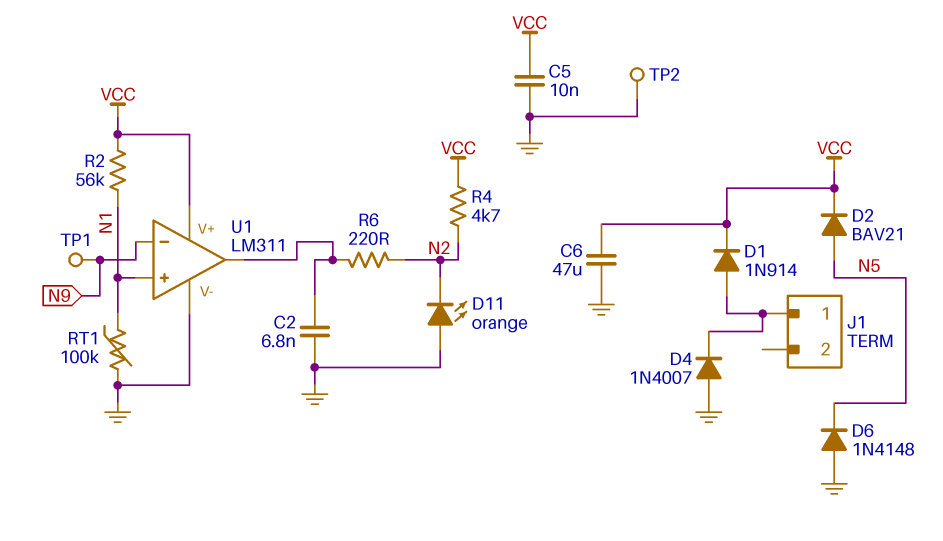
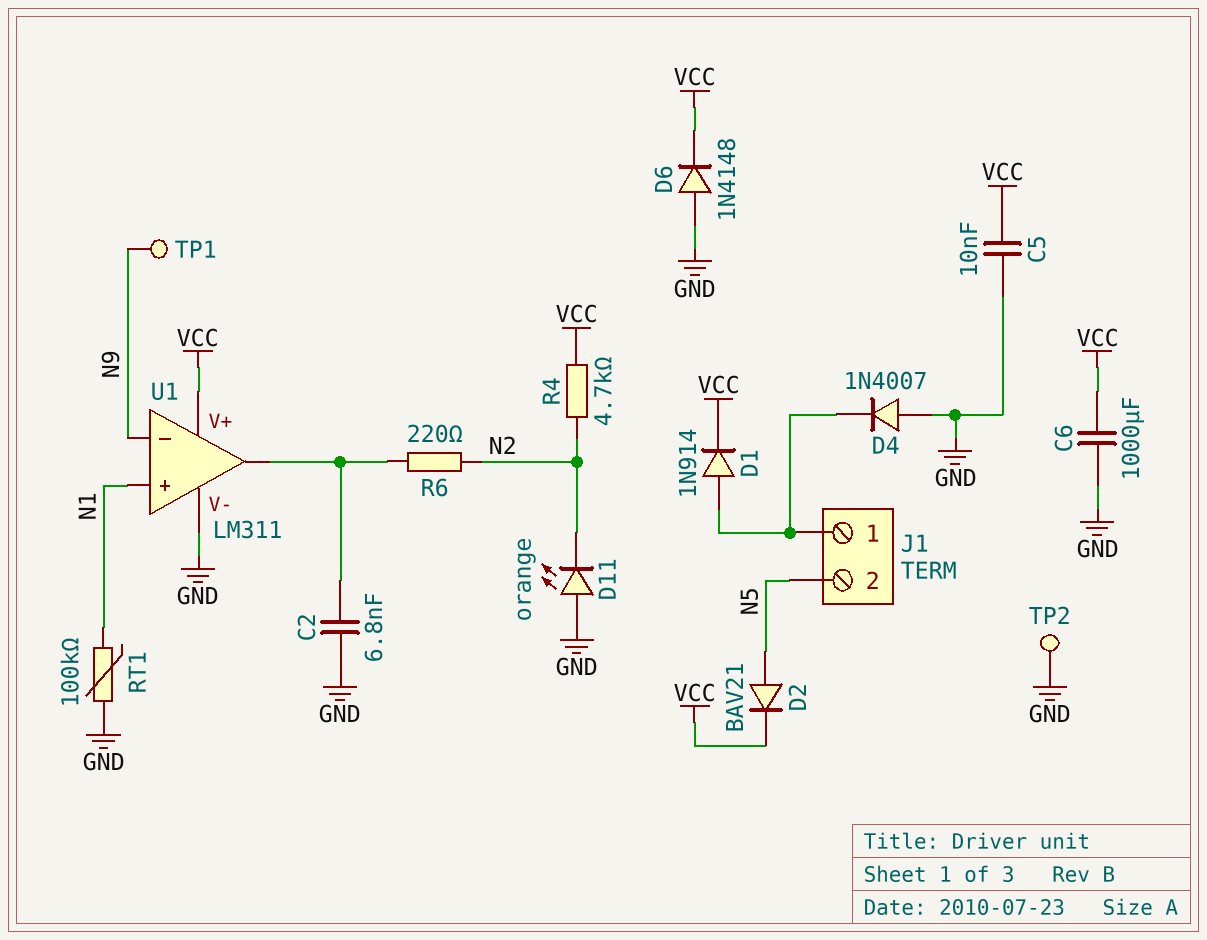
C6: 47uF (GND, VCC) -> 1000uF (GND, VCC)
D6: diode 1N4148 (A GND, K N5) -> diode 1N4148 (A GND, K VCC)
J1 pin 2: none -> N5
R2: 56k (N1, VCC) -> none

